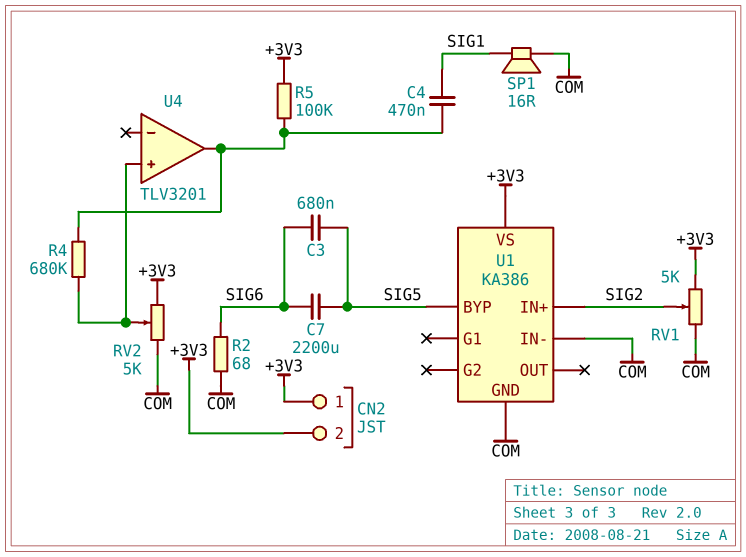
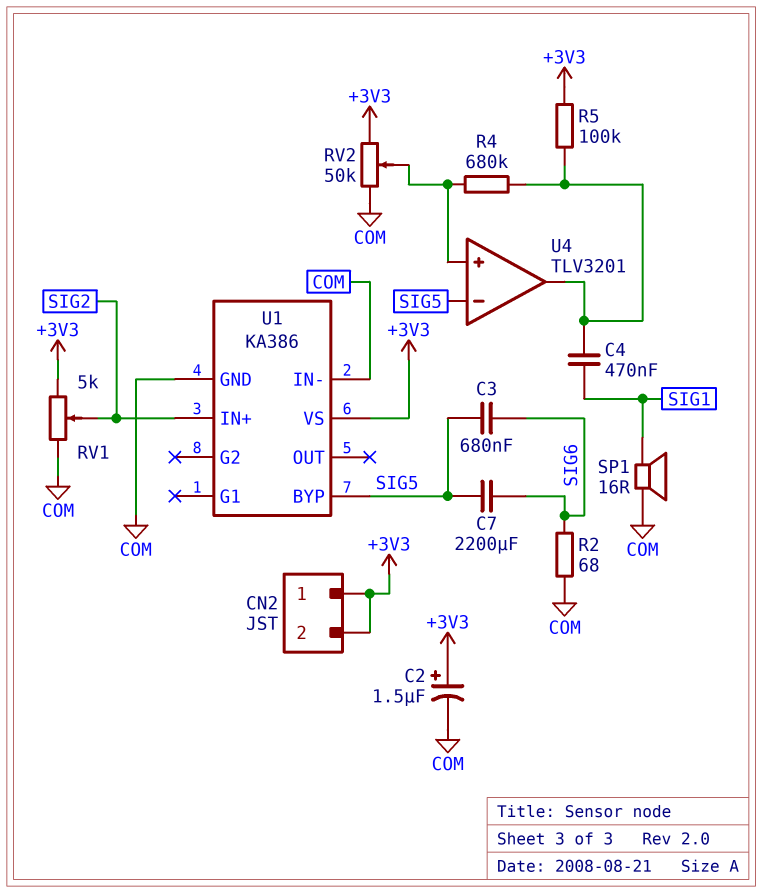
C2: none -> 1.5uF (plus +3V3, minus COM)
RV2: 5k (+3V3, COM, wiper U4/in+) -> 50k (+3V3, COM, wiper U4/in+)
U4 pin in-: none -> SIG5

